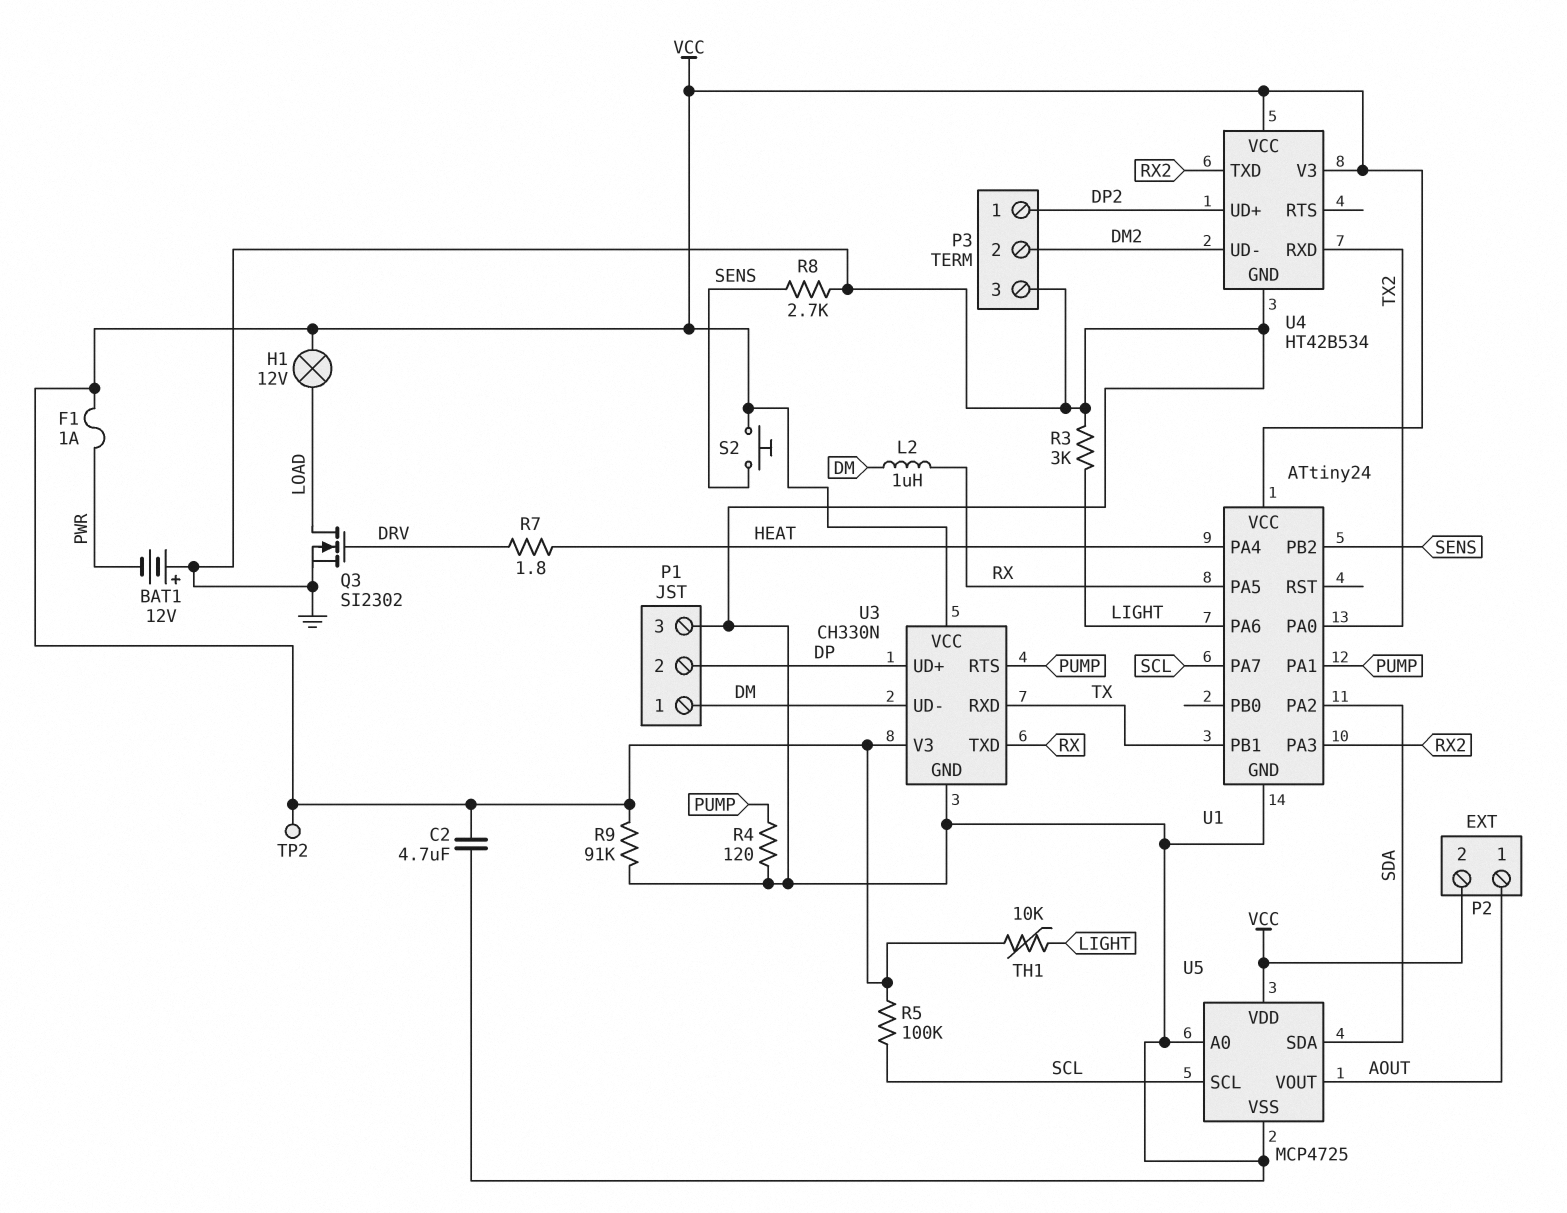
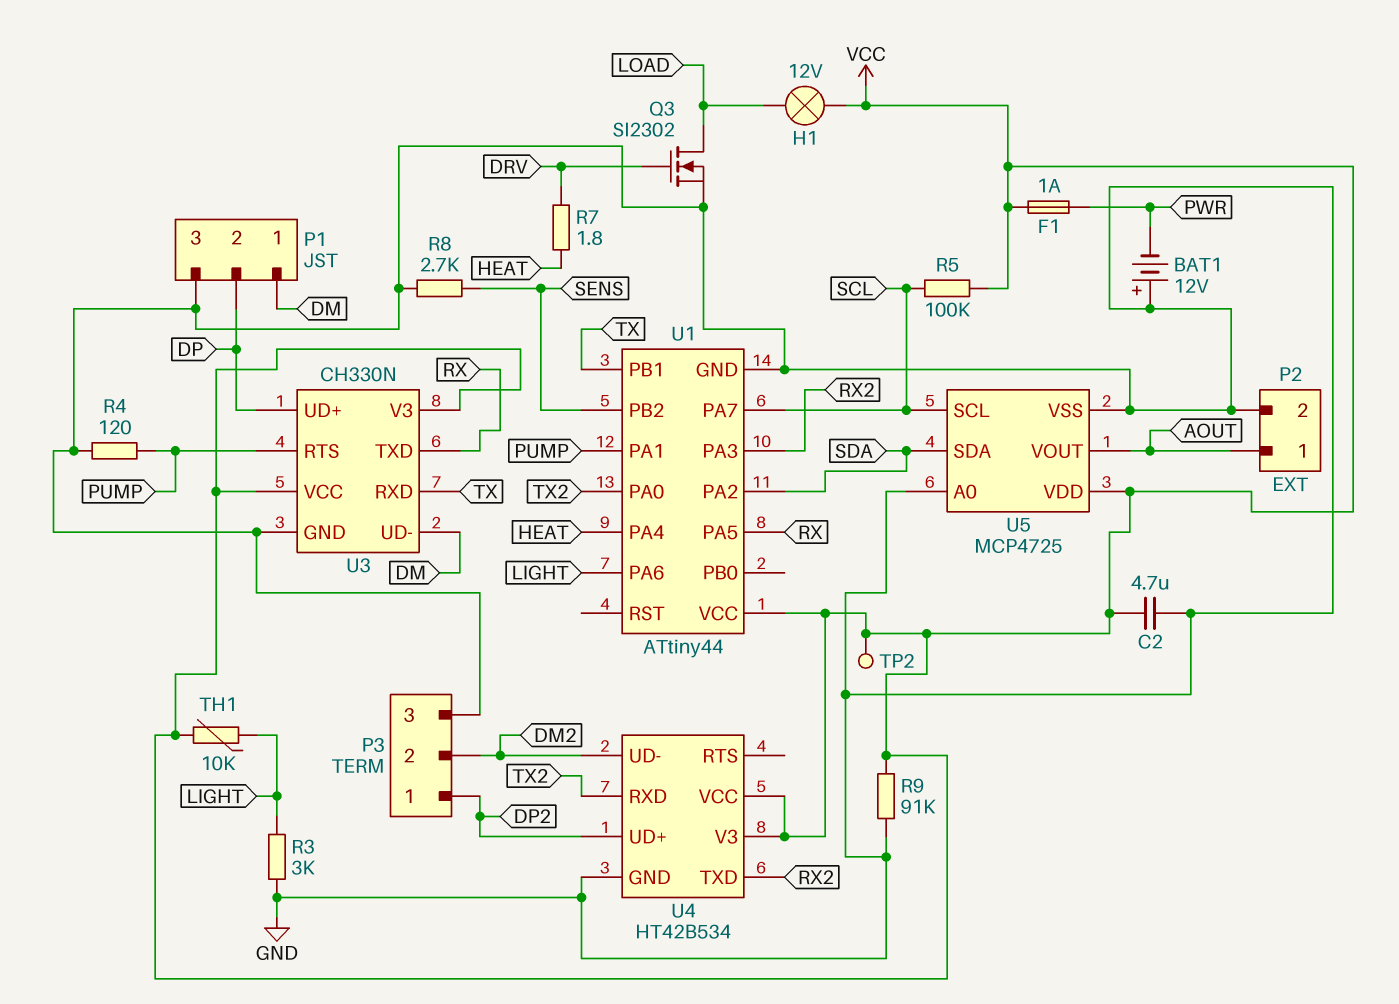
L2: 1uH (DM, RX) -> none
P2 pin 2: VCC -> GND
S2: button (SENS, VCC) -> none
U1: ATtiny24 -> ATtiny44

